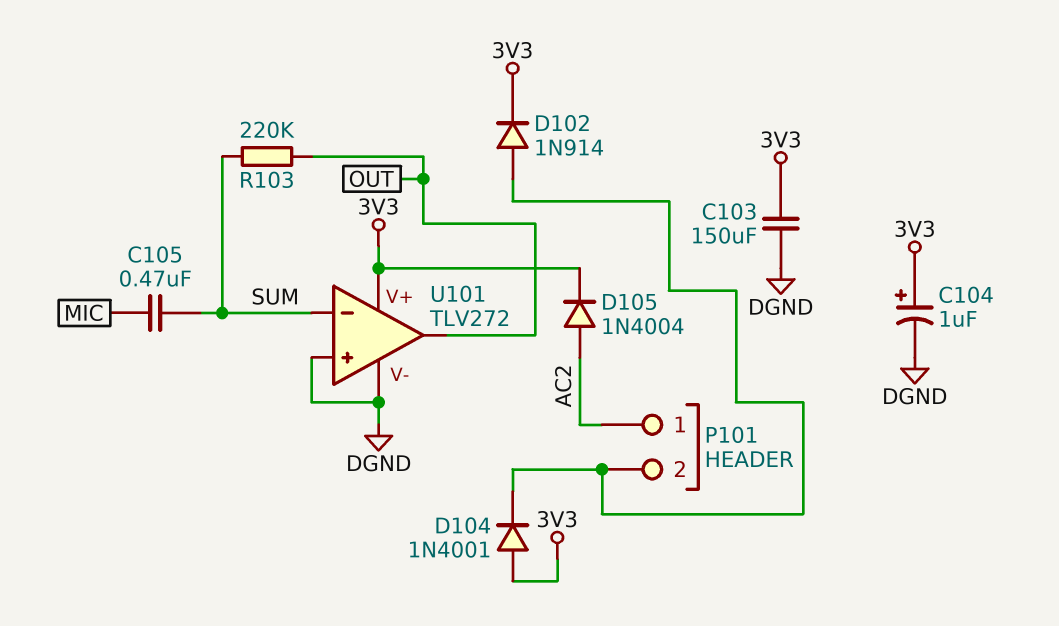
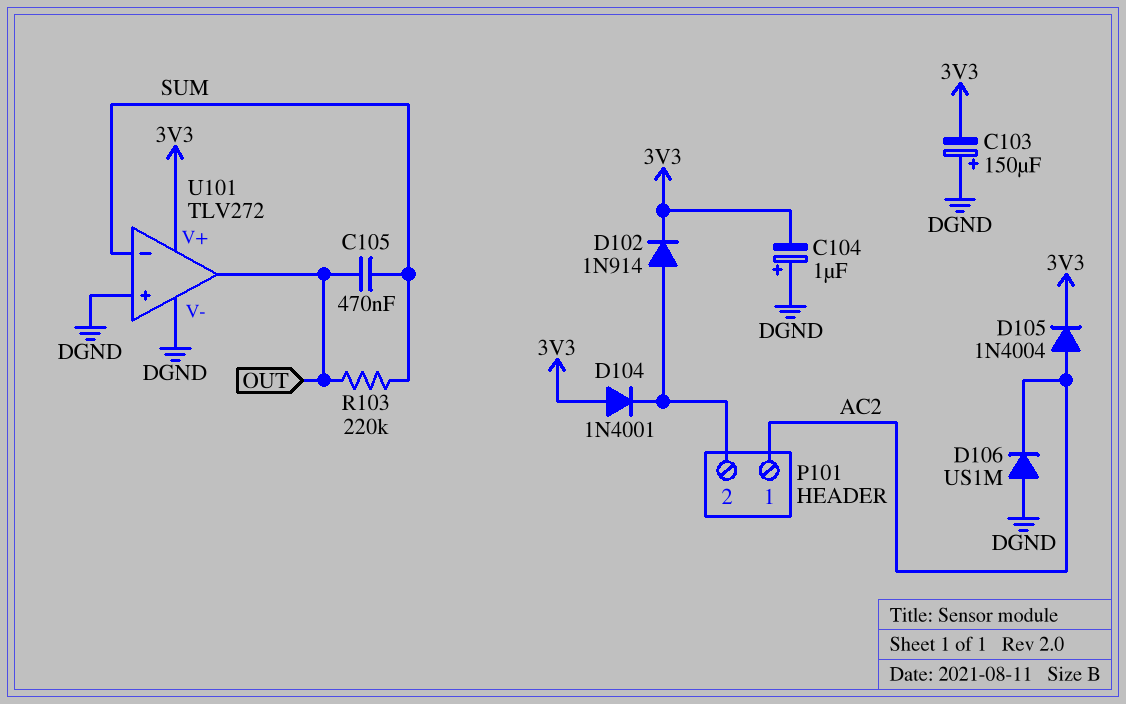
C103: 150uF (3V3, DGND) -> 150uF (plus DGND, minus 3V3)
C104: 1uF (plus 3V3, minus DGND) -> 1uF (plus DGND, minus 3V3)
C105: 470nF (MIC, SUM) -> 470nF (OUT, SUM)
D106: none -> diode US1M (A DGND, K AC2)

